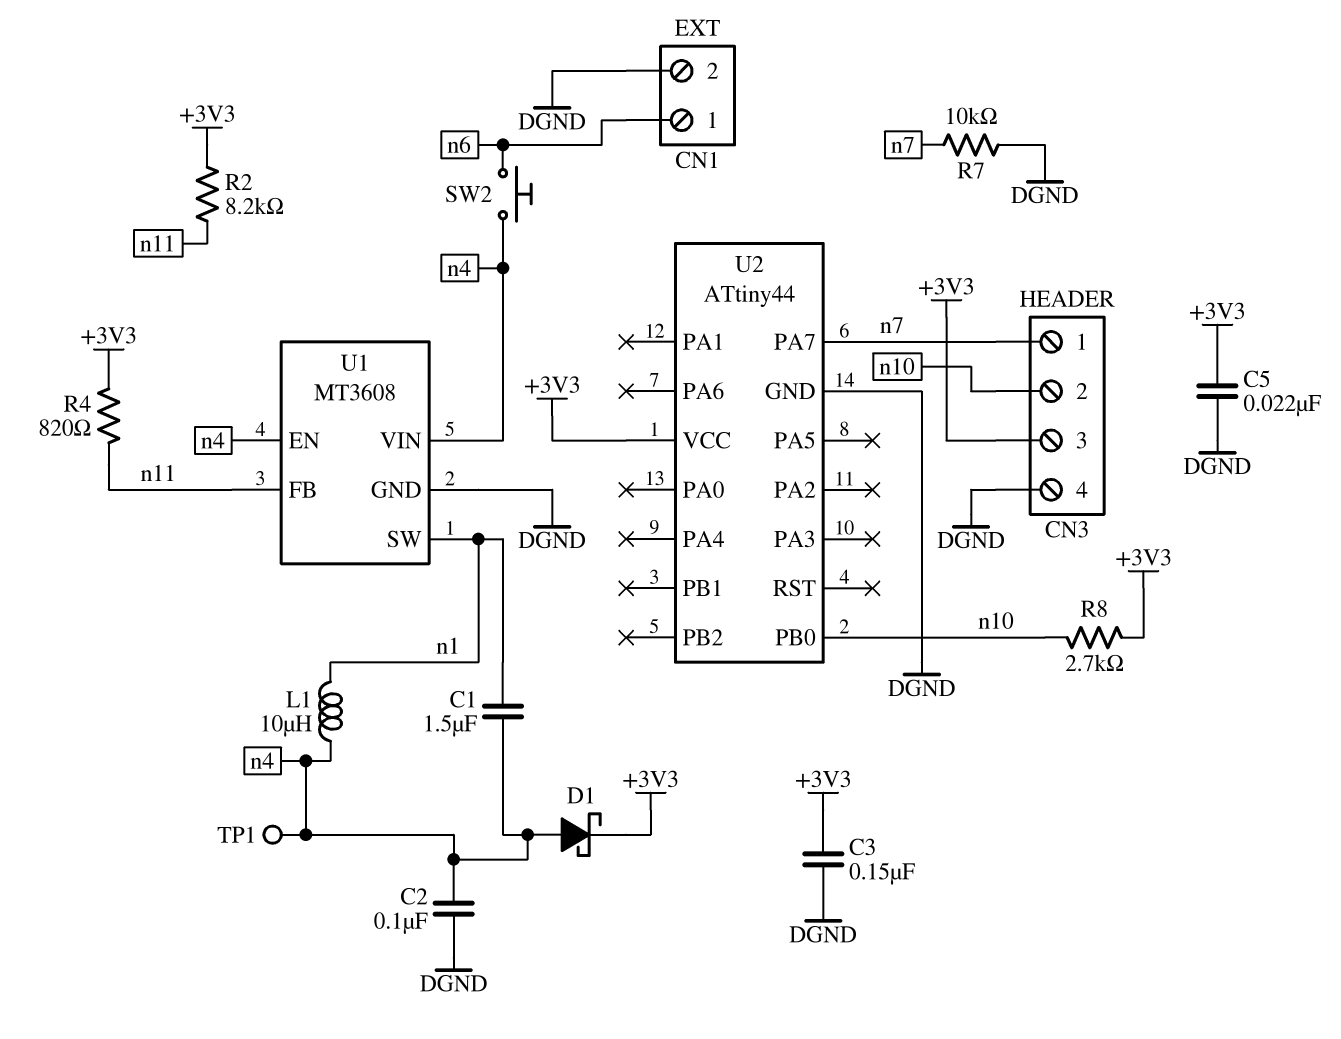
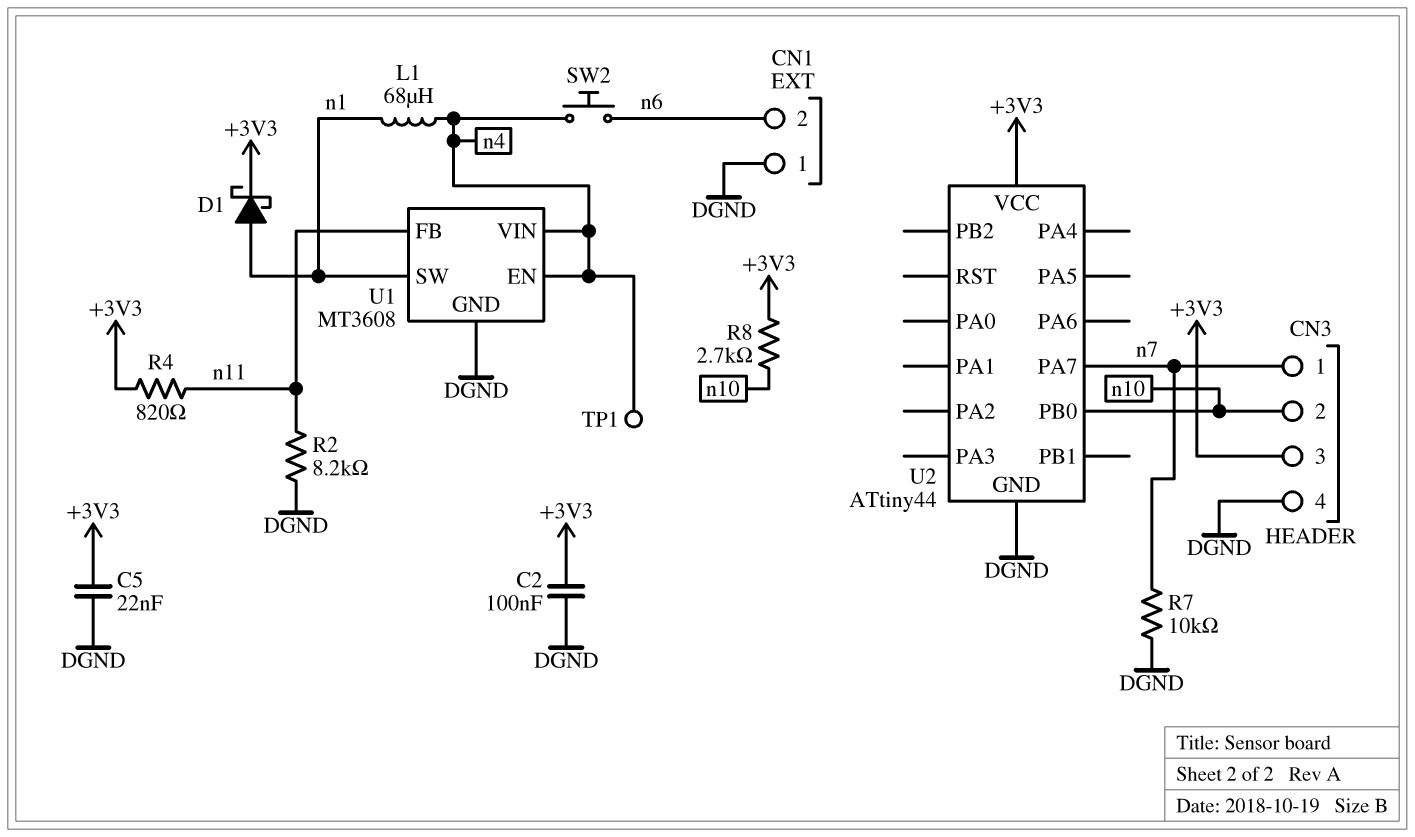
C1: 1.5uF (n1, n4) -> none
C2: 100nF (DGND, n4) -> 100nF (+3V3, DGND)
C3: 150nF (+3V3, DGND) -> none
CN1 pin 1: n6 -> DGND
CN1 pin 2: DGND -> n6
D1: schottky (A n4, K +3V3) -> schottky (A n1, K +3V3)
L1: 10uH (n1, n4) -> 68uH (n1, n4)
R2: 8.2k (+3V3, n11) -> 8.2k (DGND, n11)

